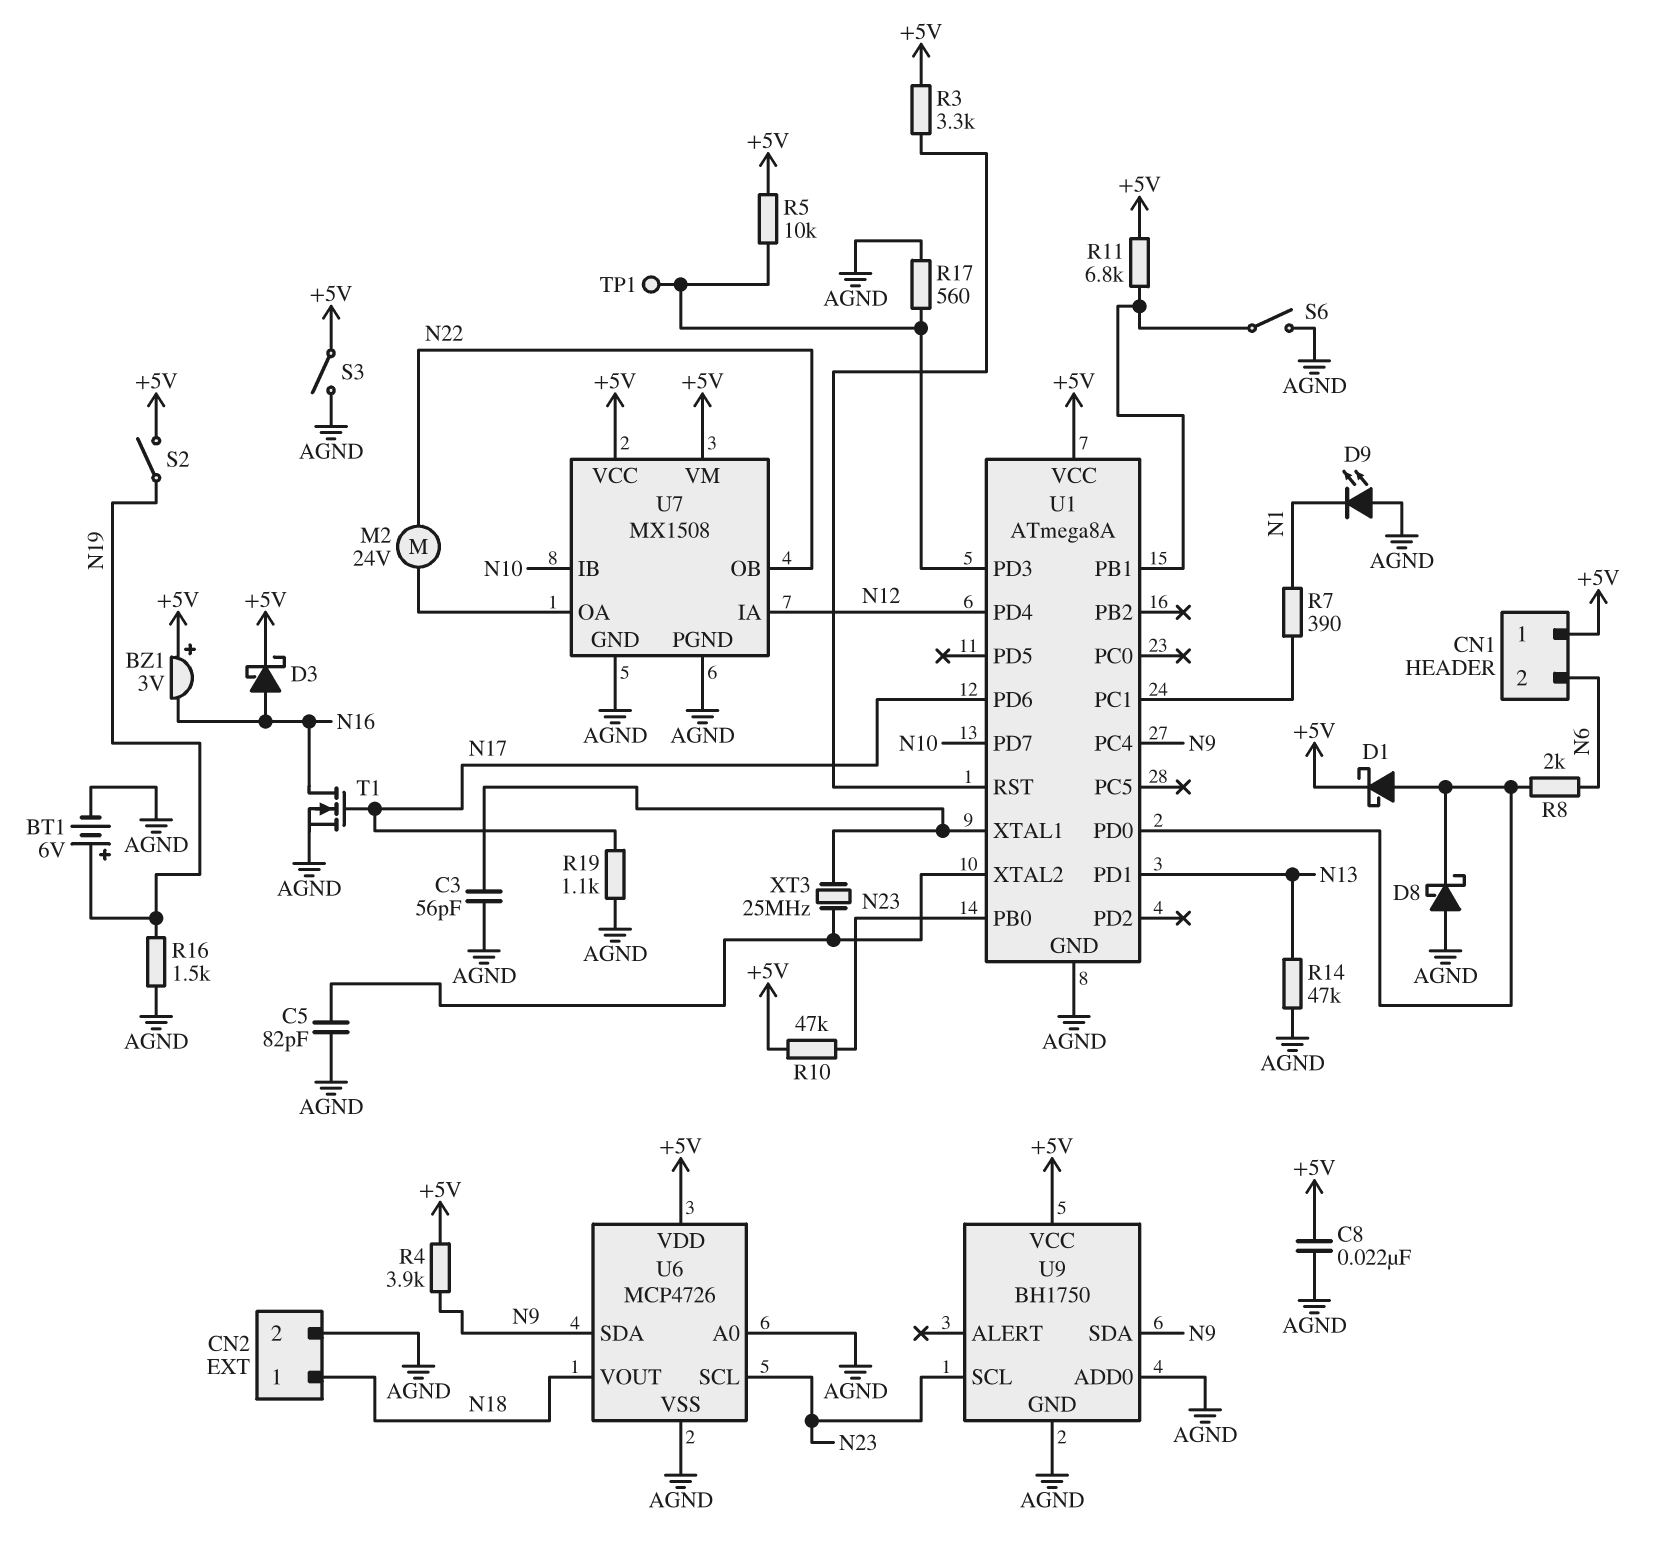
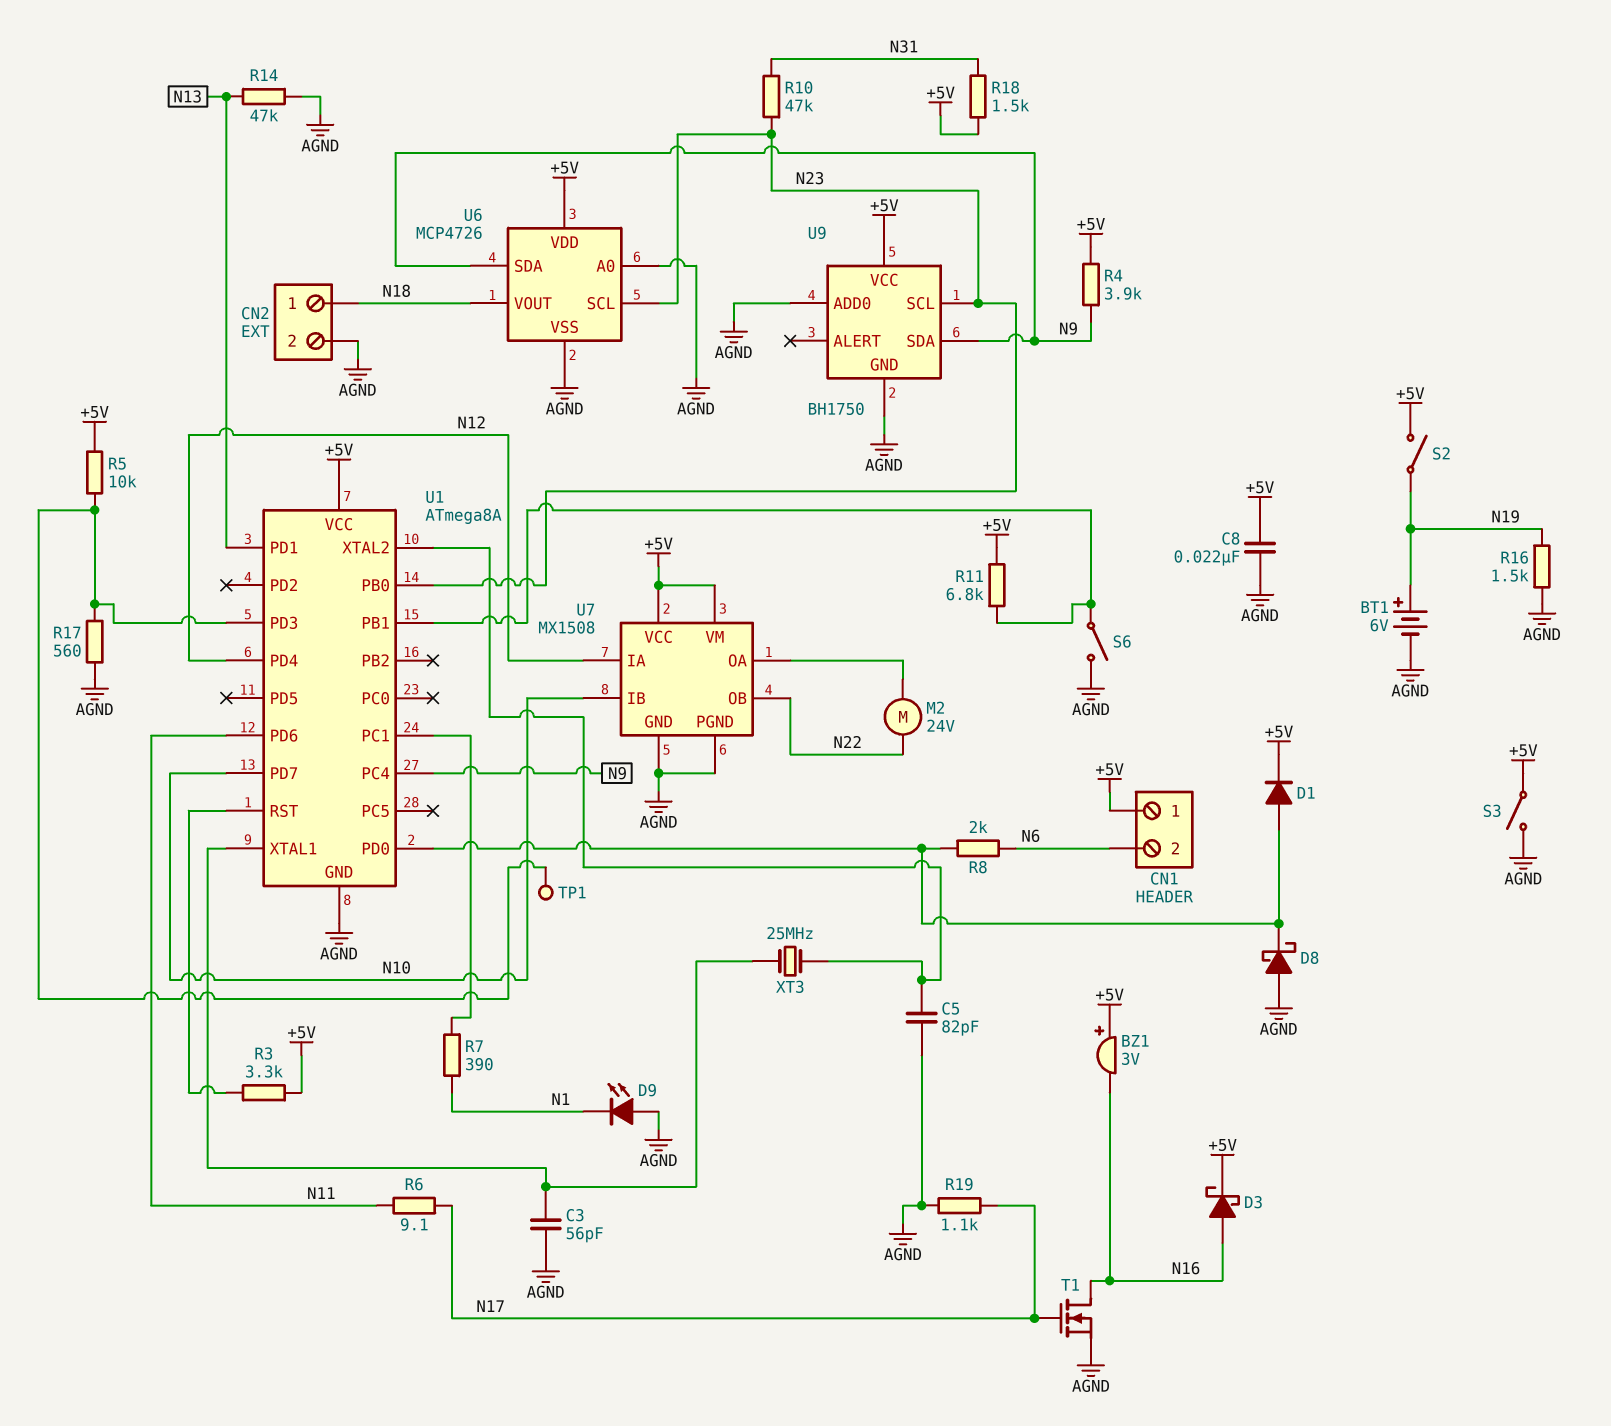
D1: schottky (A U1/PD0, K +5V) -> diode (A U1/PD0, K +5V)
R6: none -> 9.1 (N11, N17)
R10: 47k (+5V, N23) -> 47k (N23, N31)
R18: none -> 1.5k (+5V, N31)
U1 pin PD6: N17 -> N11

